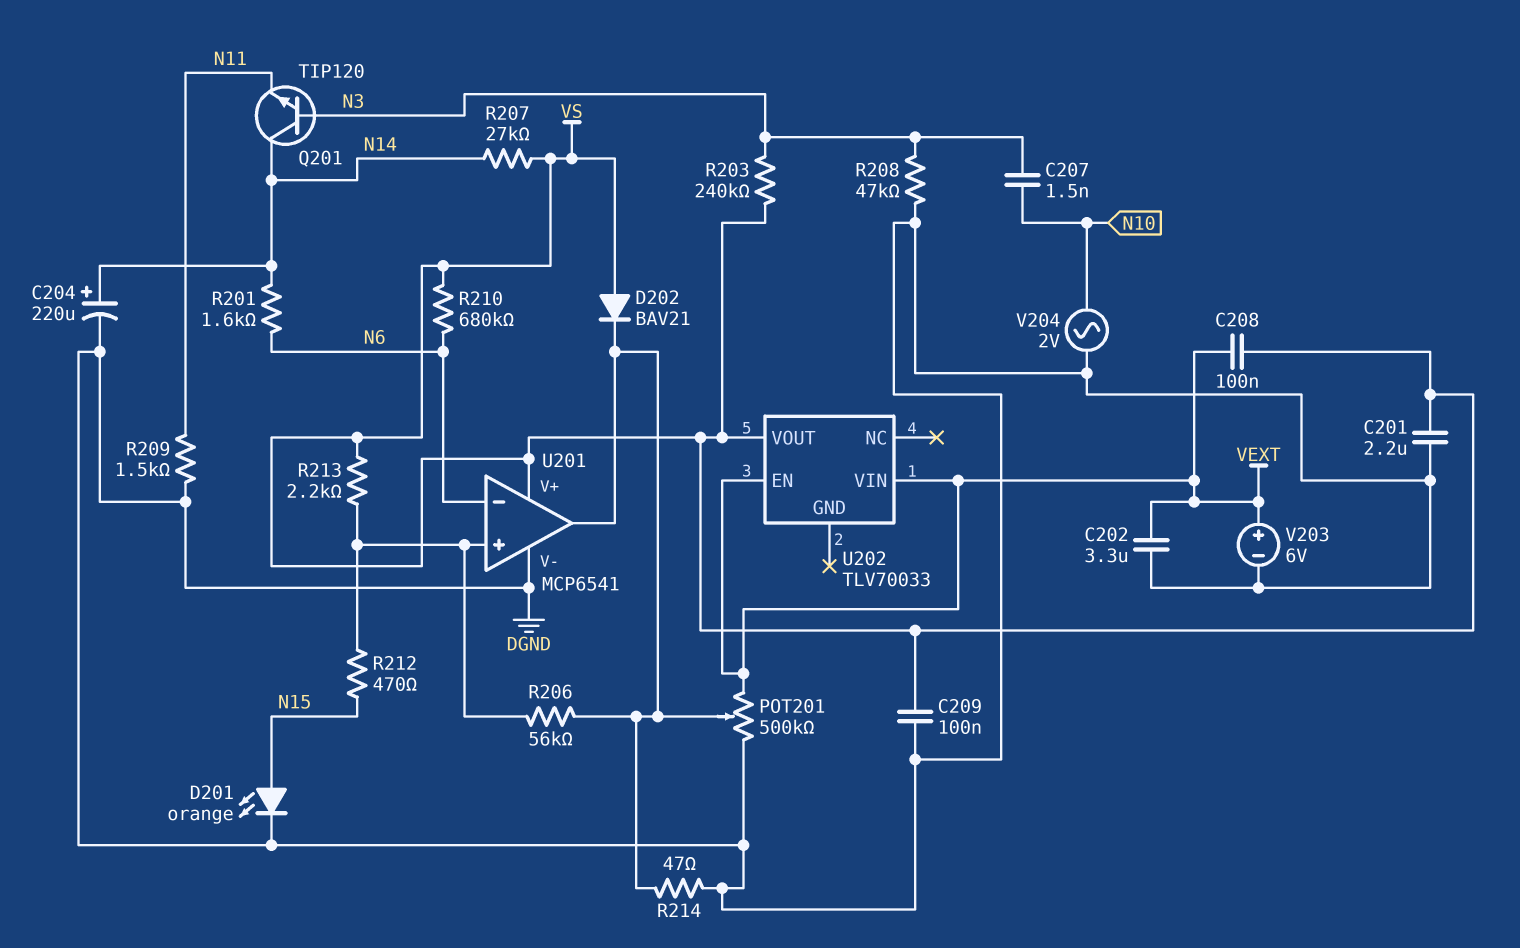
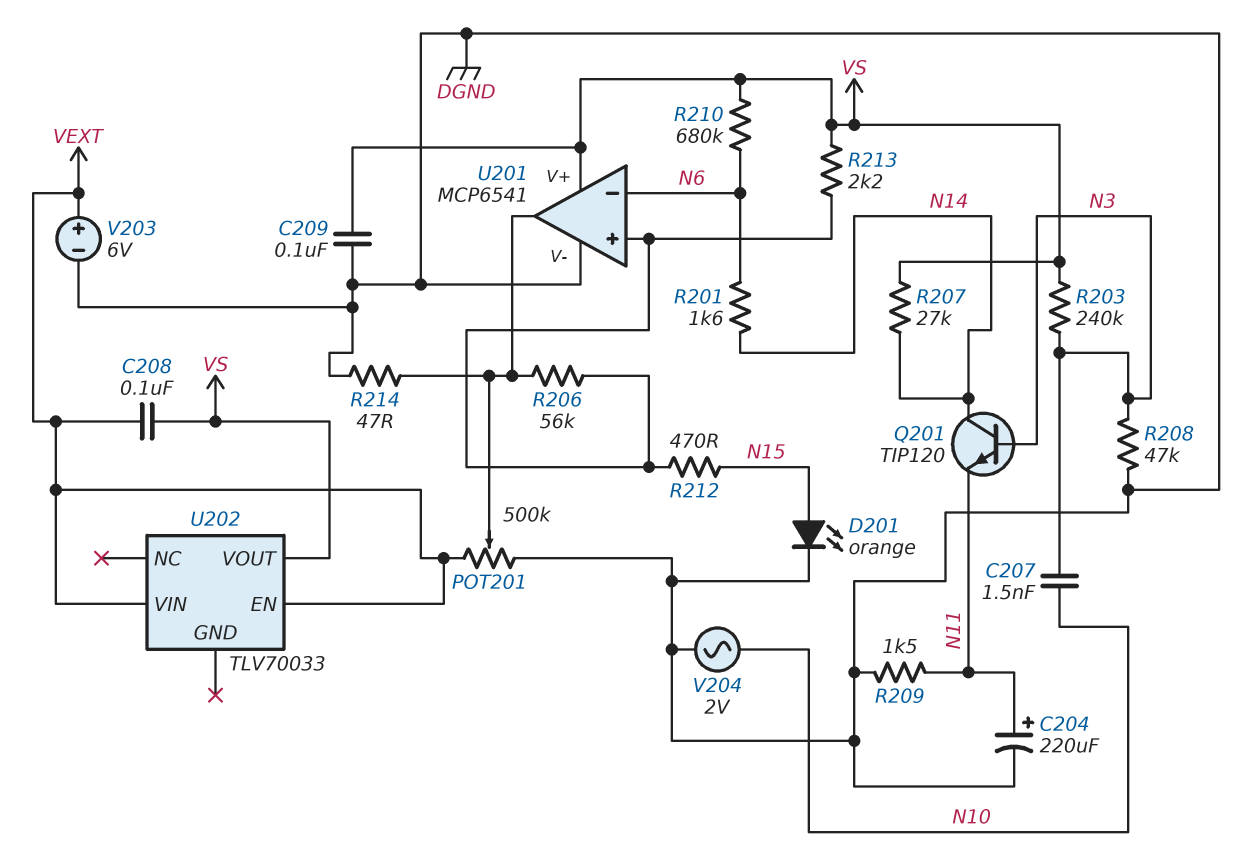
C201: 2.2uF (DGND, VS) -> none
C202: 3.3uF (DGND, VEXT) -> none
C204: 220uF (plus N14, minus DGND) -> 220uF (plus N11, minus DGND)
D202: diode BAV21 (A VS, K U201/out) -> none

